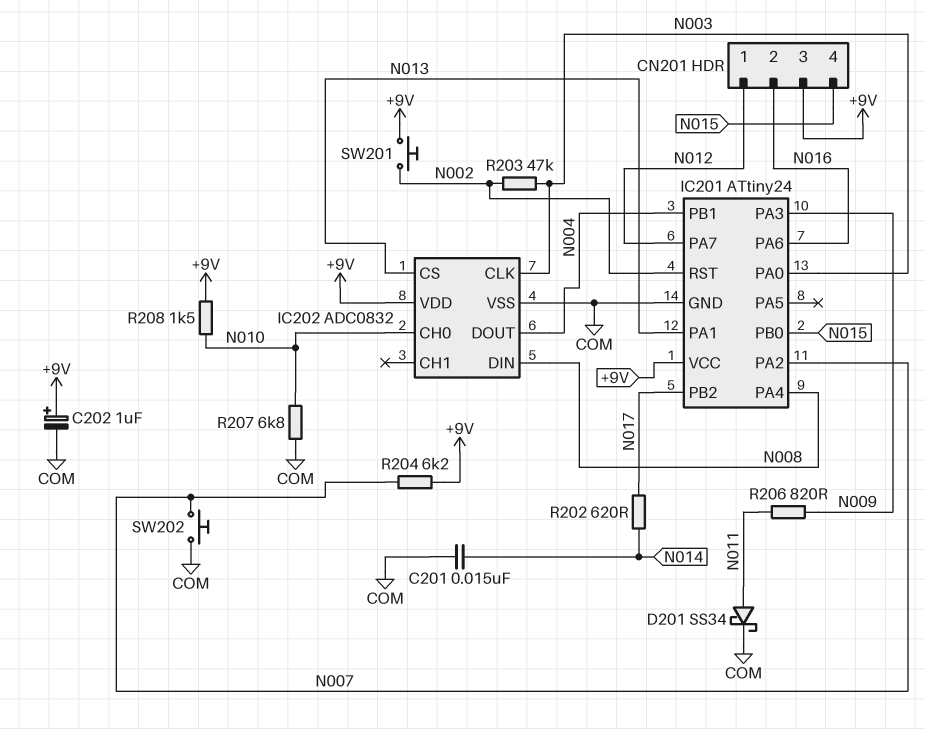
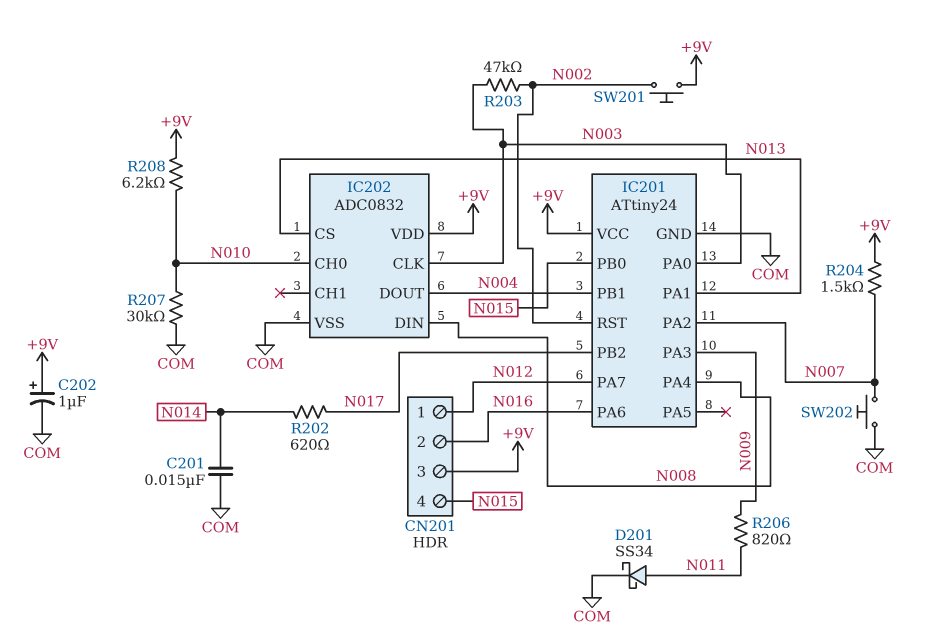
R204: 6.2k (+9V, N007) -> 1.5k (+9V, N007)
R207: 6.8k (COM, N010) -> 30k (COM, N010)
R208: 1.5k (+9V, N010) -> 6.2k (+9V, N010)

